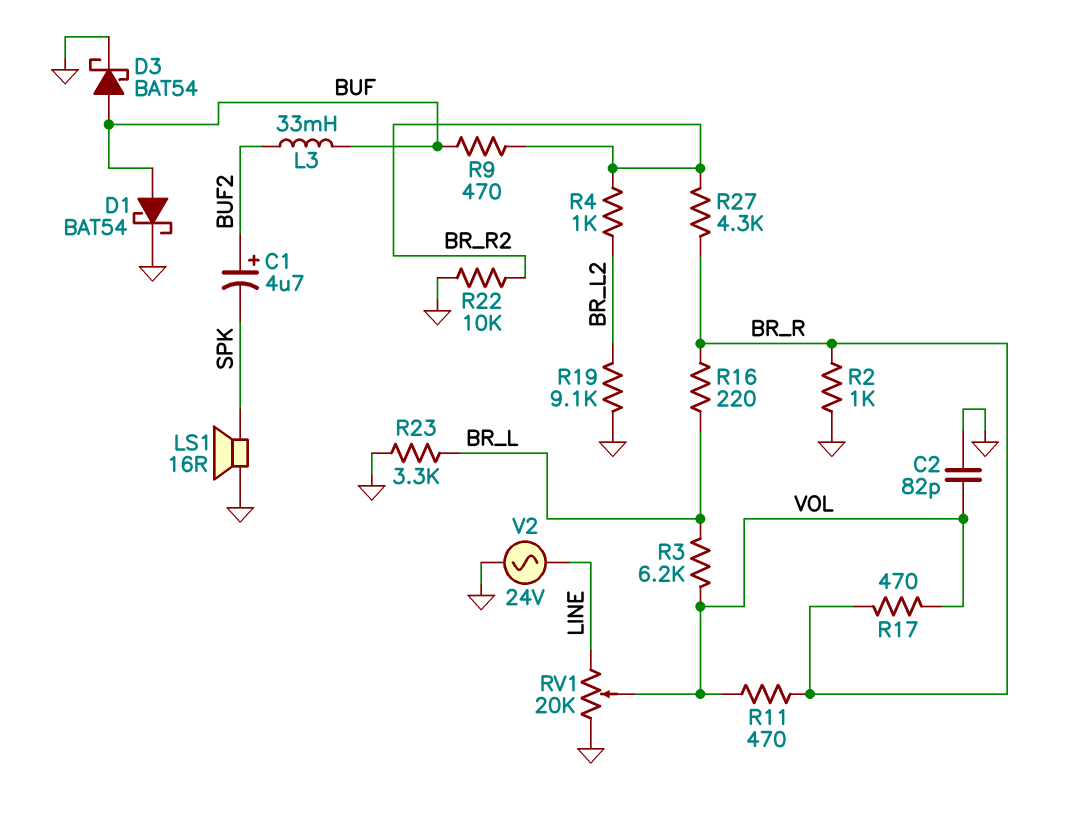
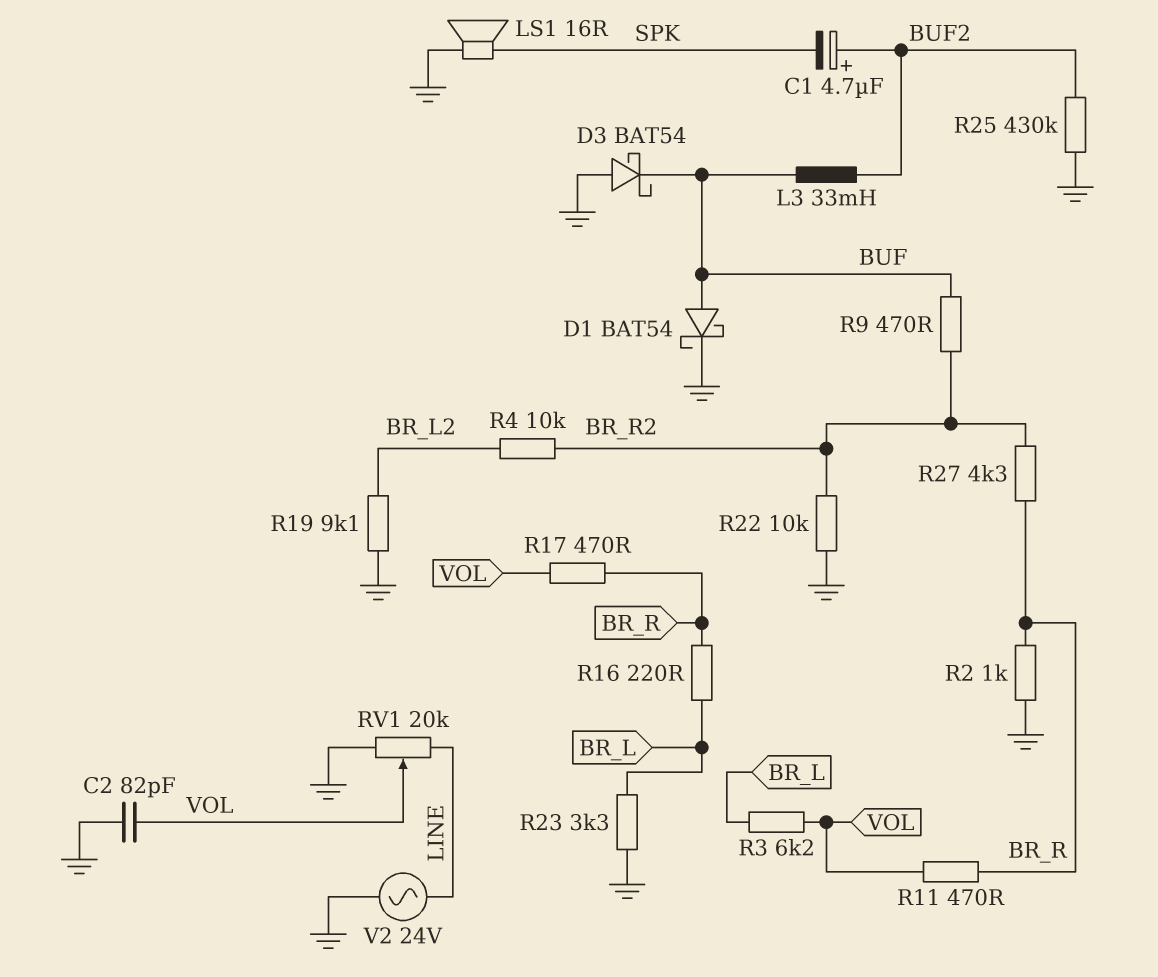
D3: schottky BAT54 (A BUF, K GND) -> schottky BAT54 (A GND, K BUF)
R4: 1k (BR_L2, BR_R2) -> 10k (BR_L2, BR_R2)
R25: none -> 430k (BUF2, GND)

